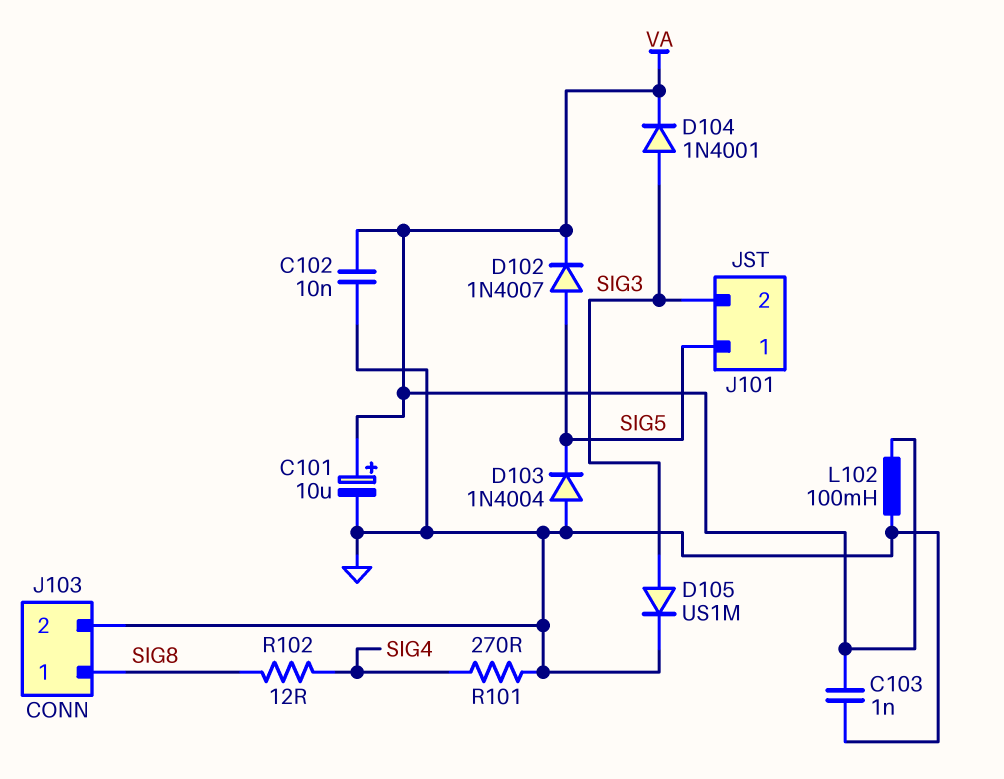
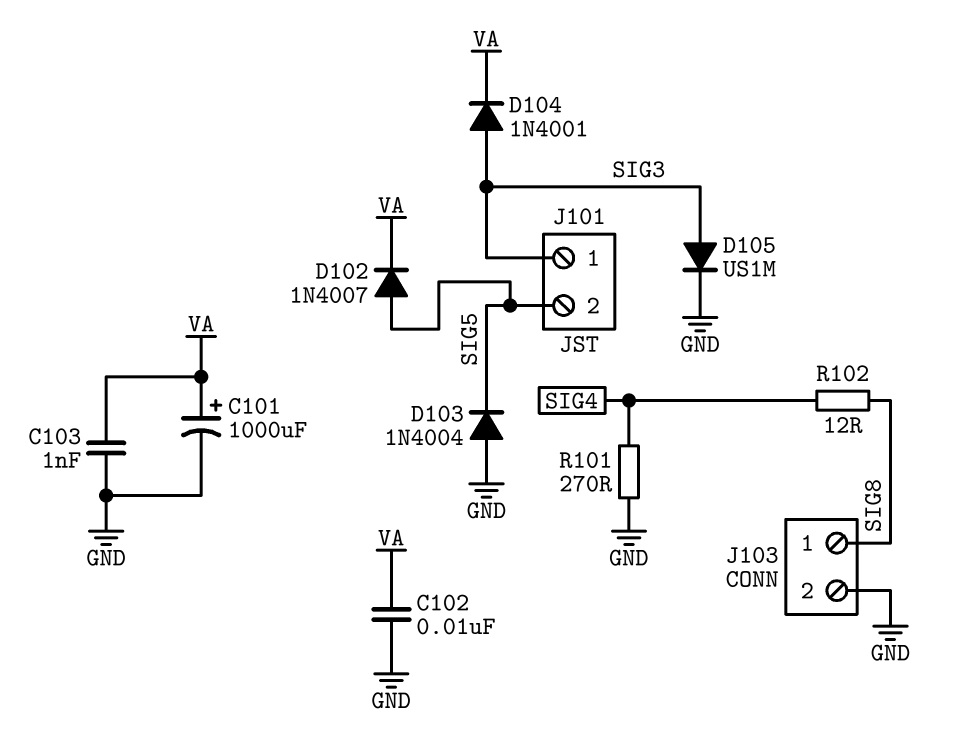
C101: 10uF (plus VA, minus GND) -> 1000uF (plus VA, minus GND)
J101 pin 1: SIG5 -> SIG3
J101 pin 2: SIG3 -> SIG5
L102: 100mH (GND, VA) -> none

